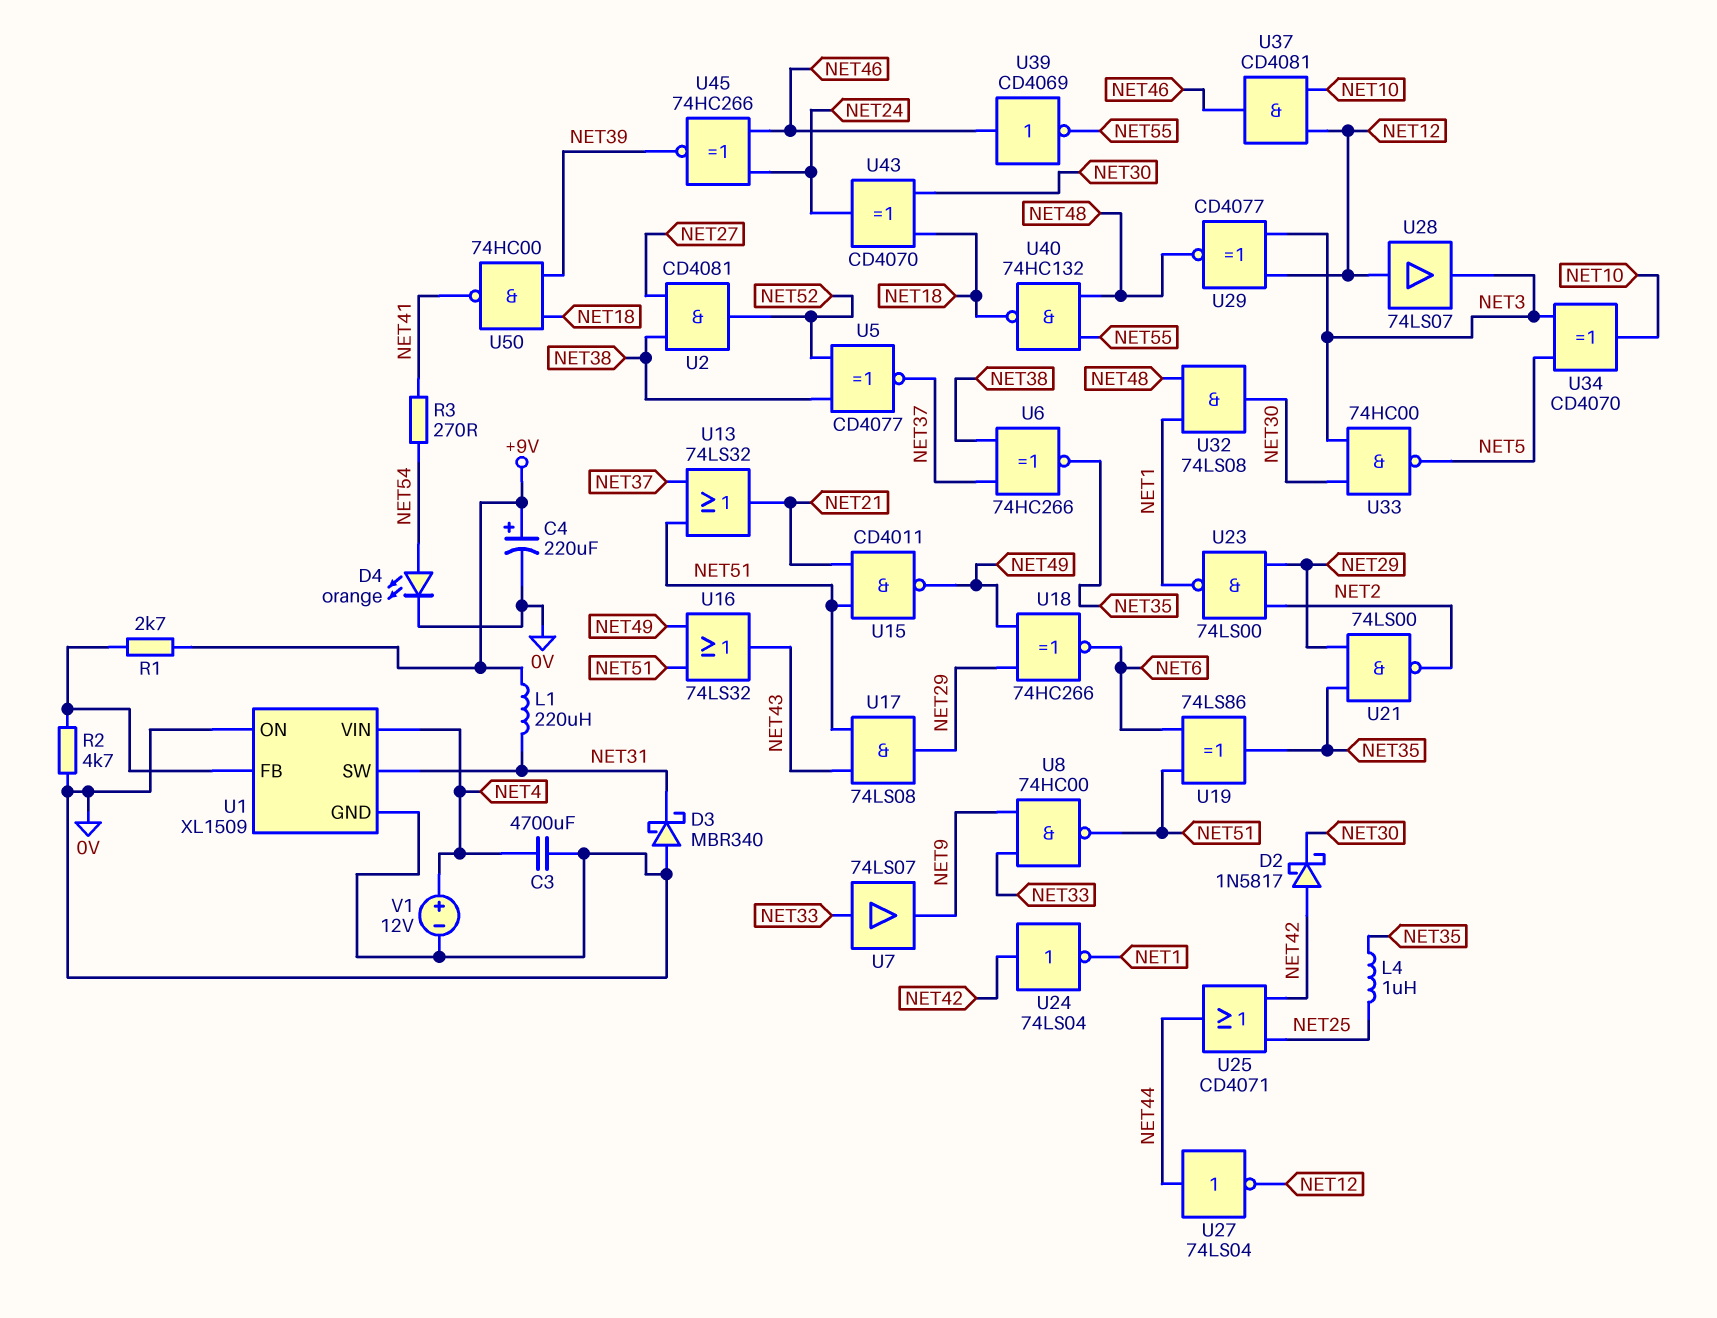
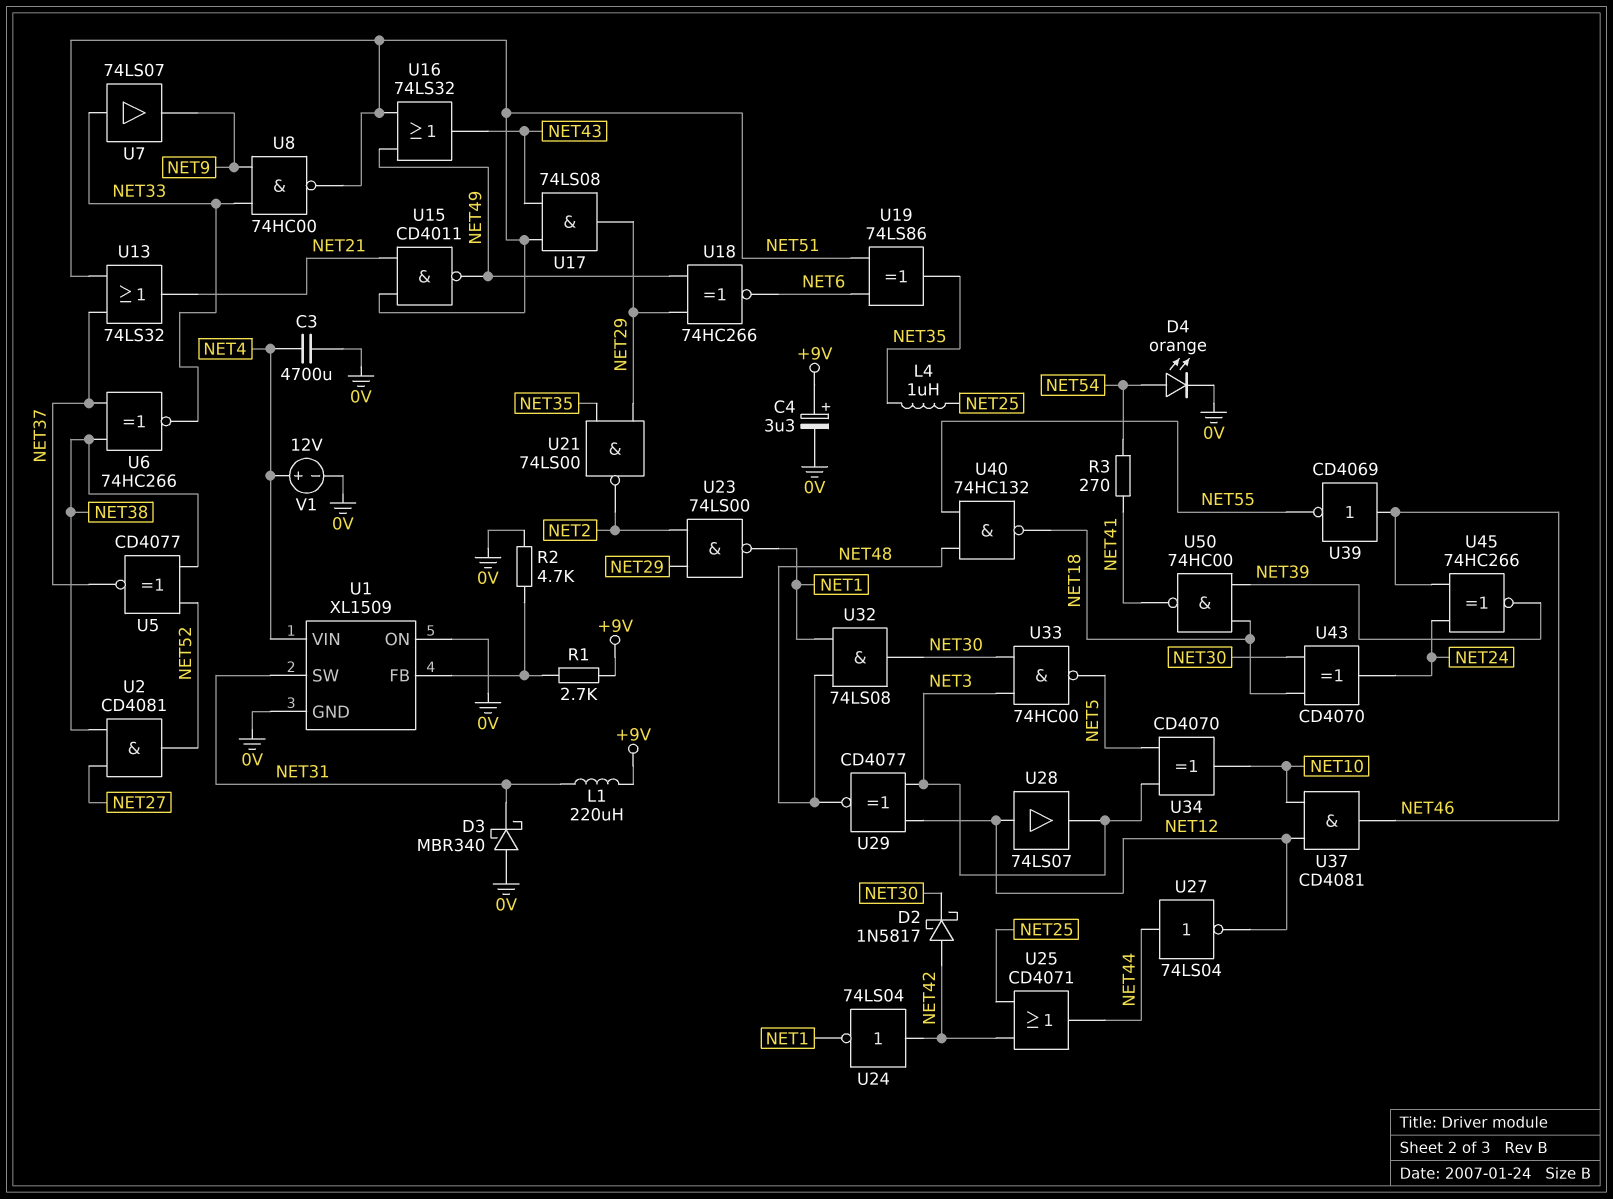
C4: 220uF (plus +9V, minus 0V) -> 3.3uF (plus +9V, minus 0V)
U6: XNOR 74HC266 (in NET37, in NET38, out NET35) -> XNOR 74HC266 (in NET37, in NET38, out NET33)

